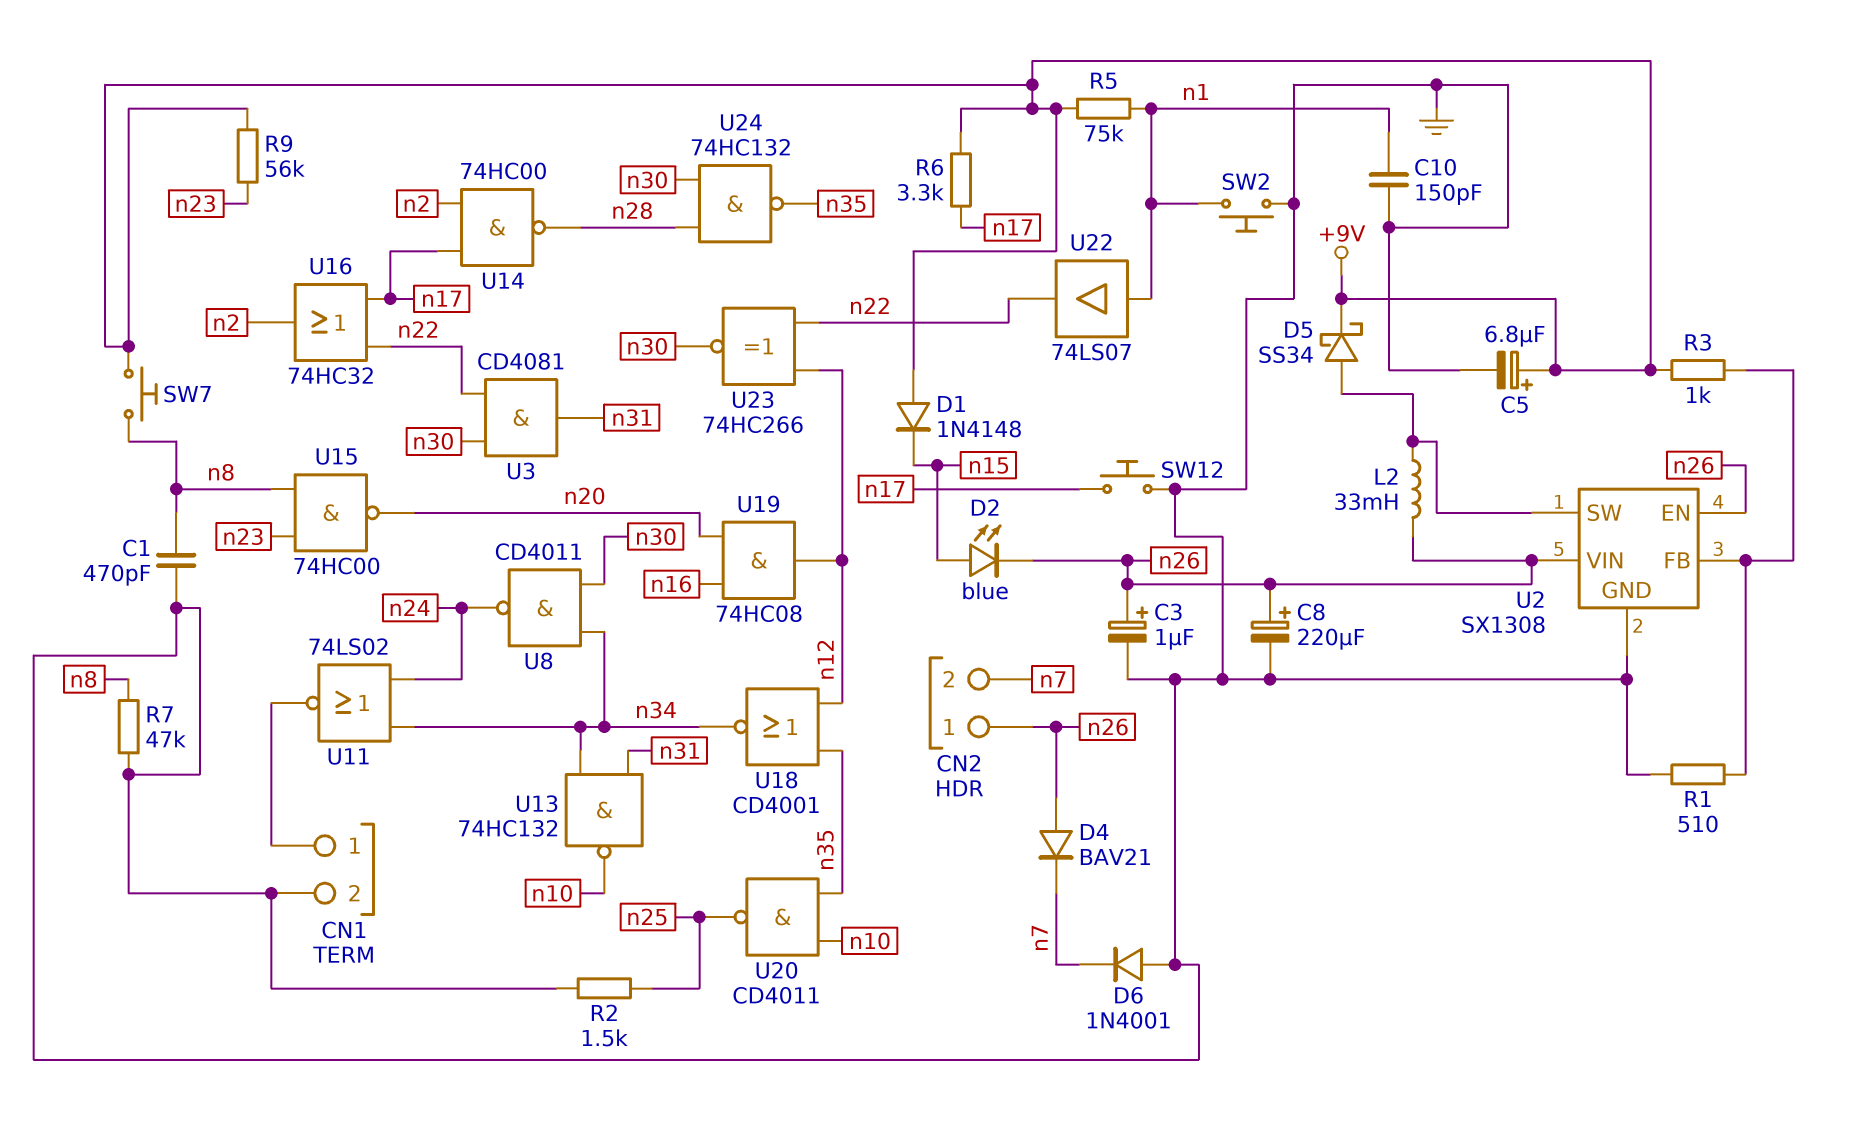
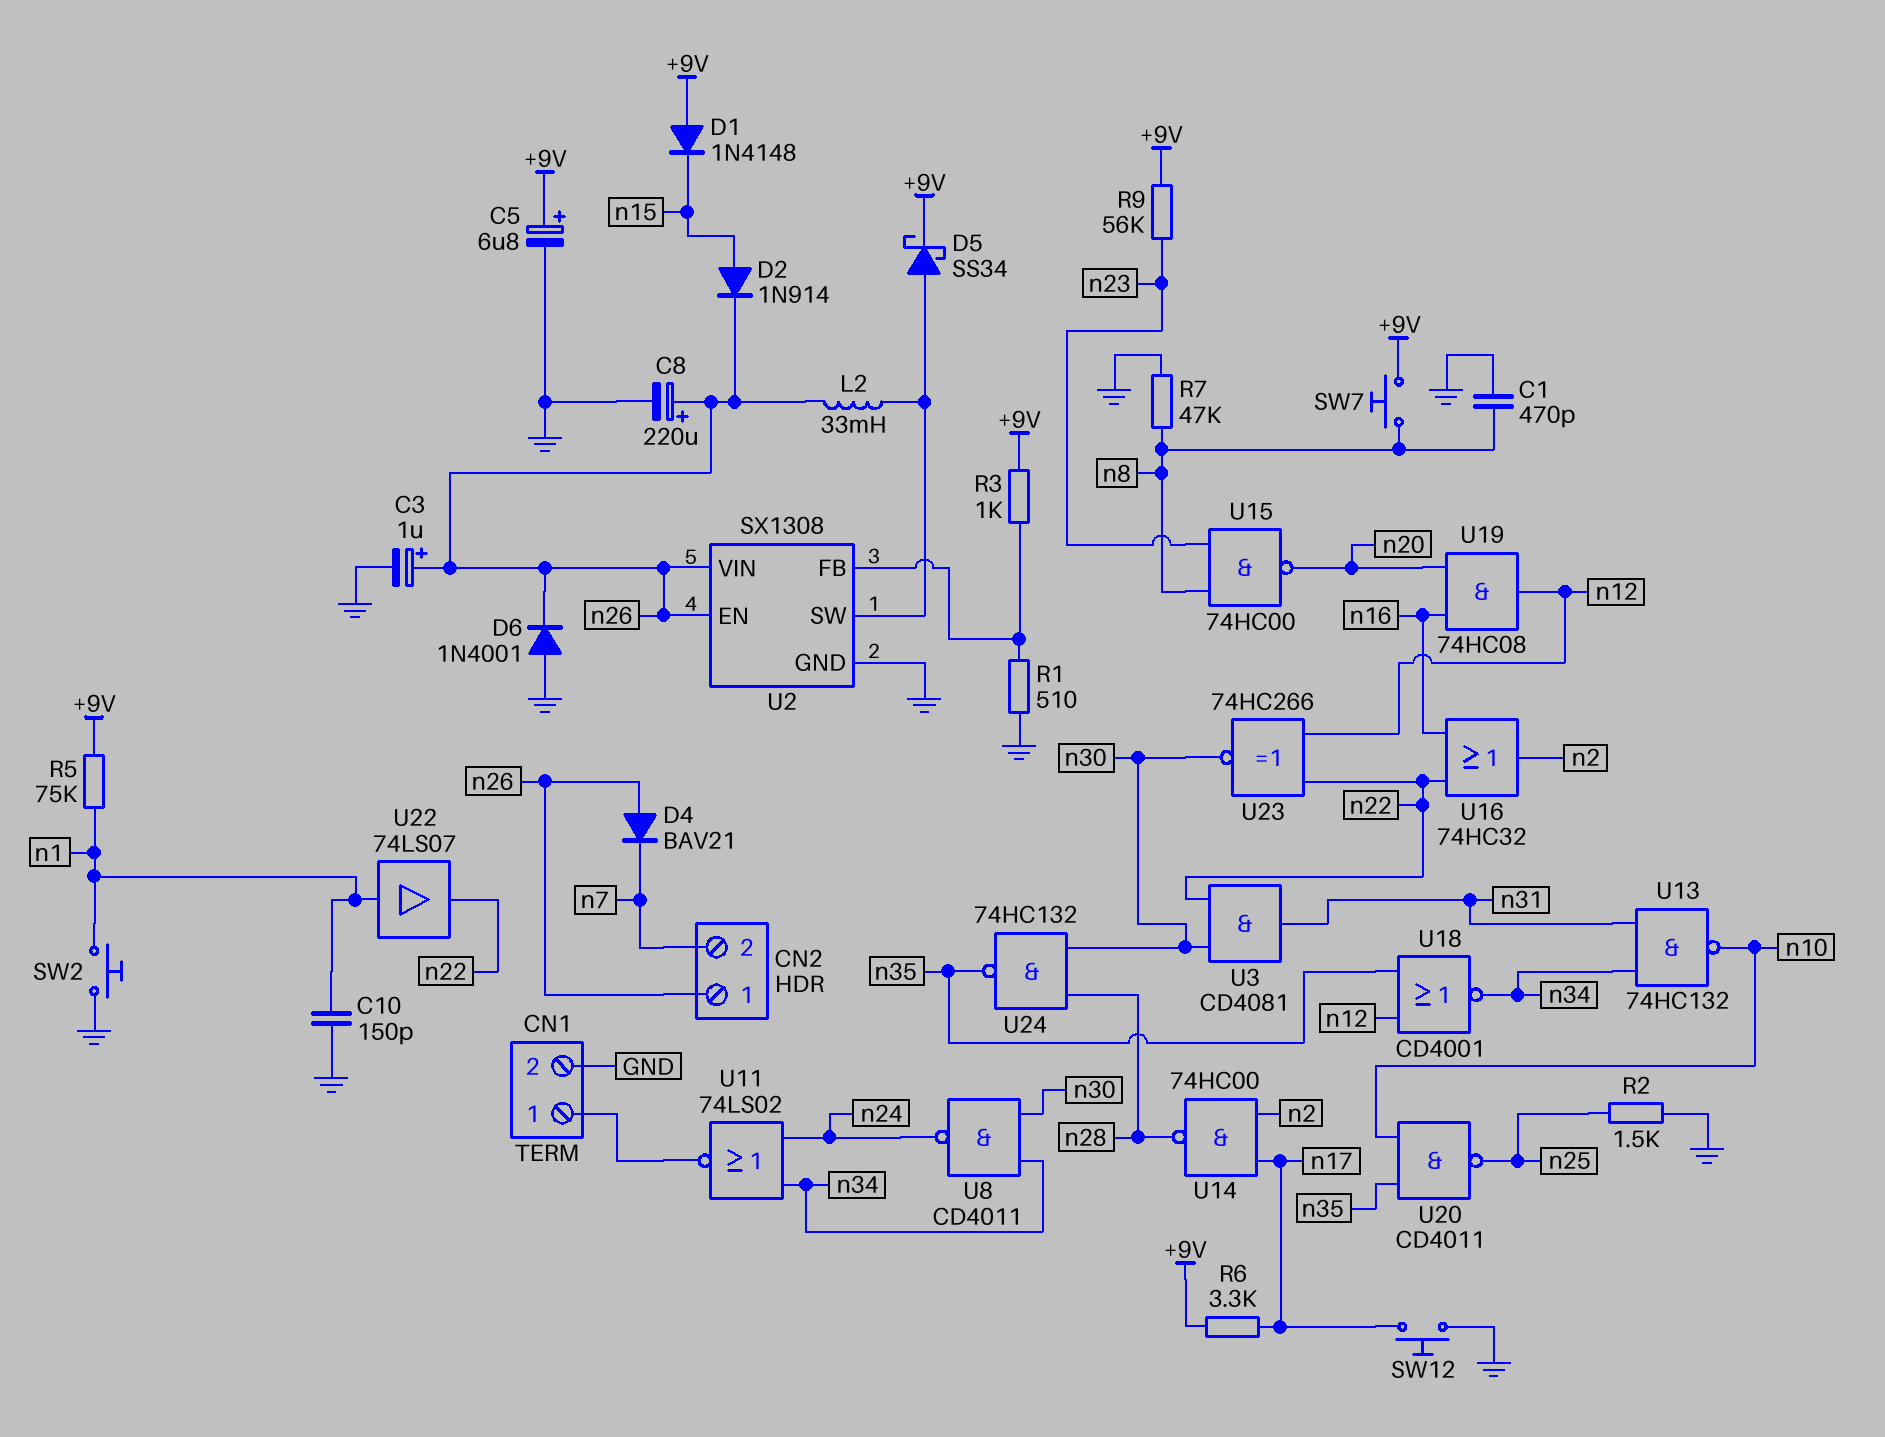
D2: LED blue (A n15, K n26) -> diode 1N914 (A n15, K n26)
D6: diode 1N4001 (A GND, K n7) -> diode 1N4001 (A GND, K n26)
U16: OR 74HC32 (in n17, in n22, out n2) -> OR 74HC32 (in n16, in n22, out n2)

